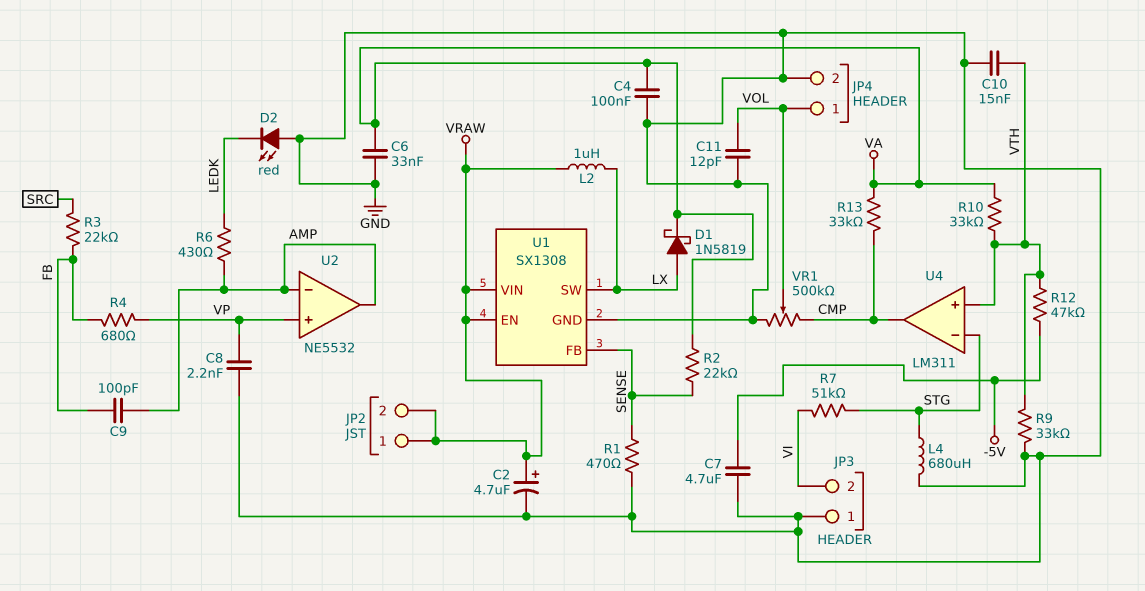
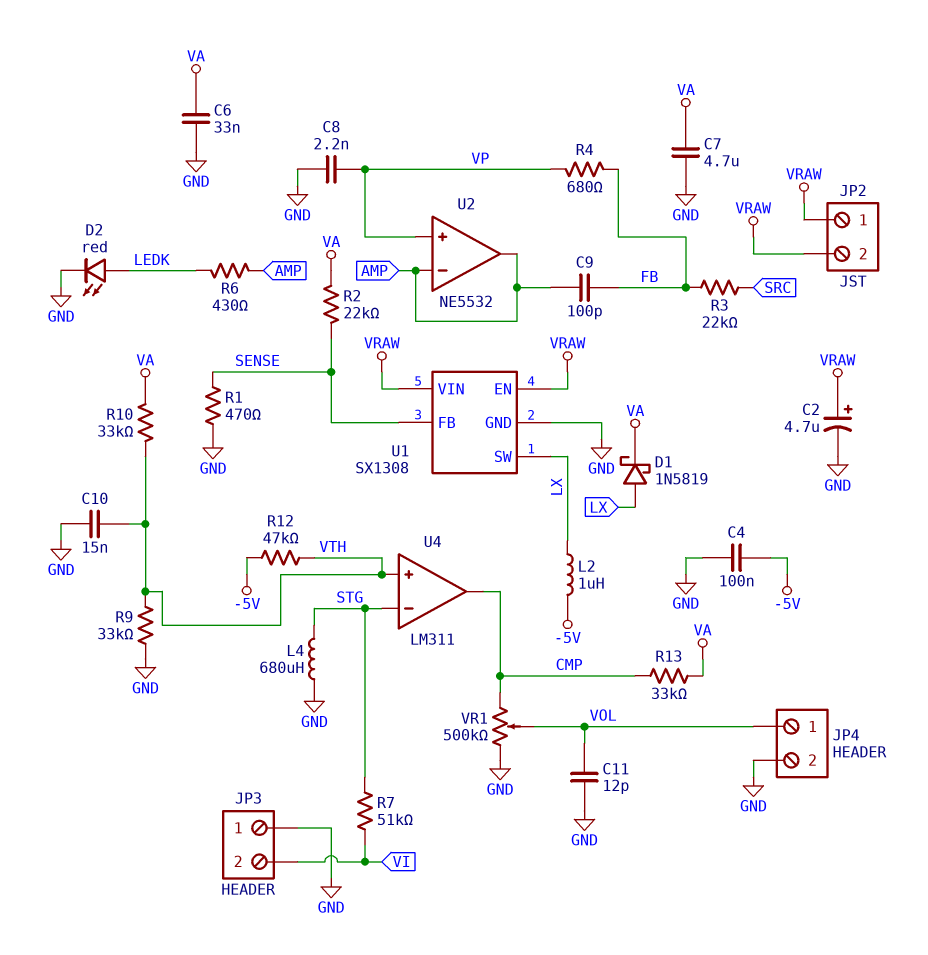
C4: 100nF (GND, VA) -> 100nF (-5V, GND)
C7: 4.7uF (-5V, GND) -> 4.7uF (GND, VA)
D2: LED red (A GND, K LEDK) -> LED red (A LEDK, K GND)
L2: 1uH (LX, VRAW) -> 1uH (-5V, LX)

